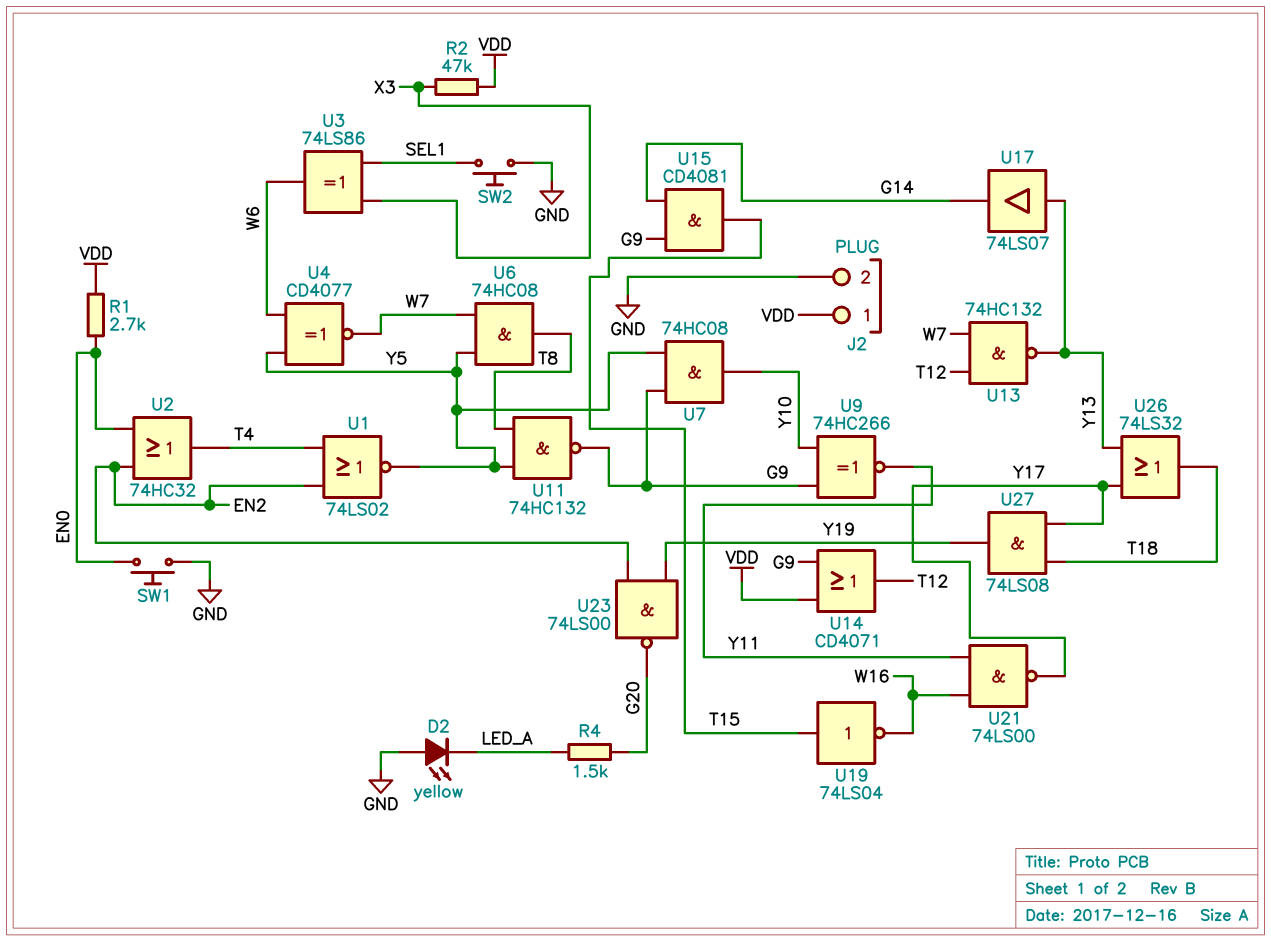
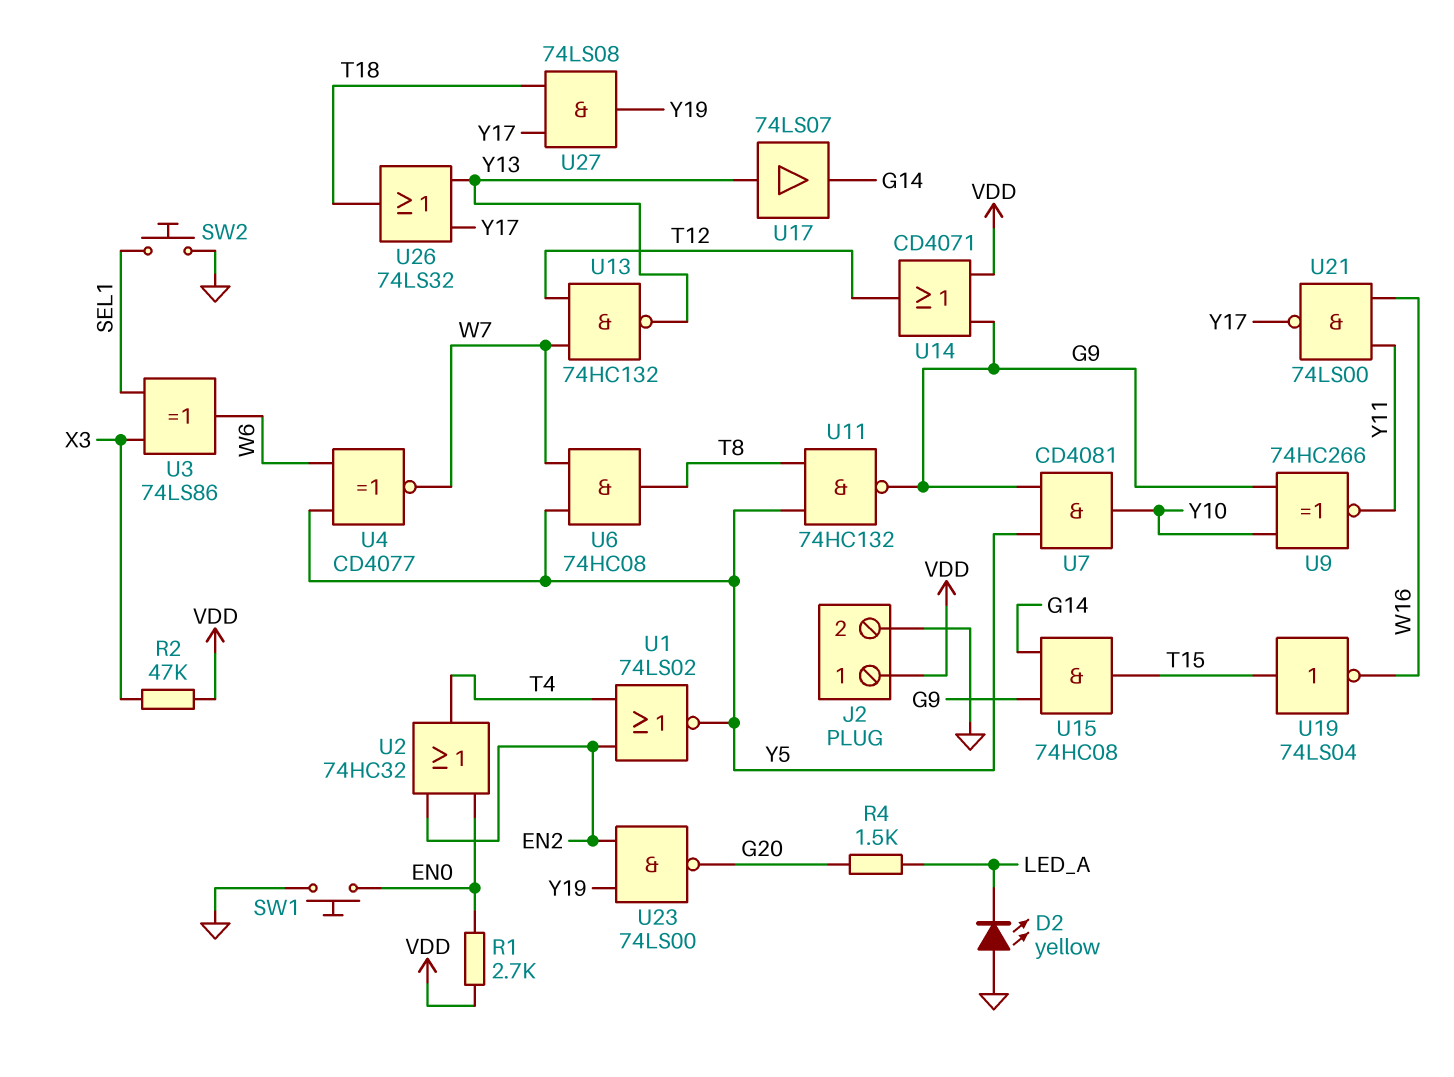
U7: AND 74HC08 (in G9, in Y5, out Y10) -> AND CD4081 (in G9, in Y5, out Y10)
U15: AND CD4081 (in G9, in G14, out T15) -> AND 74HC08 (in G9, in G14, out T15)

